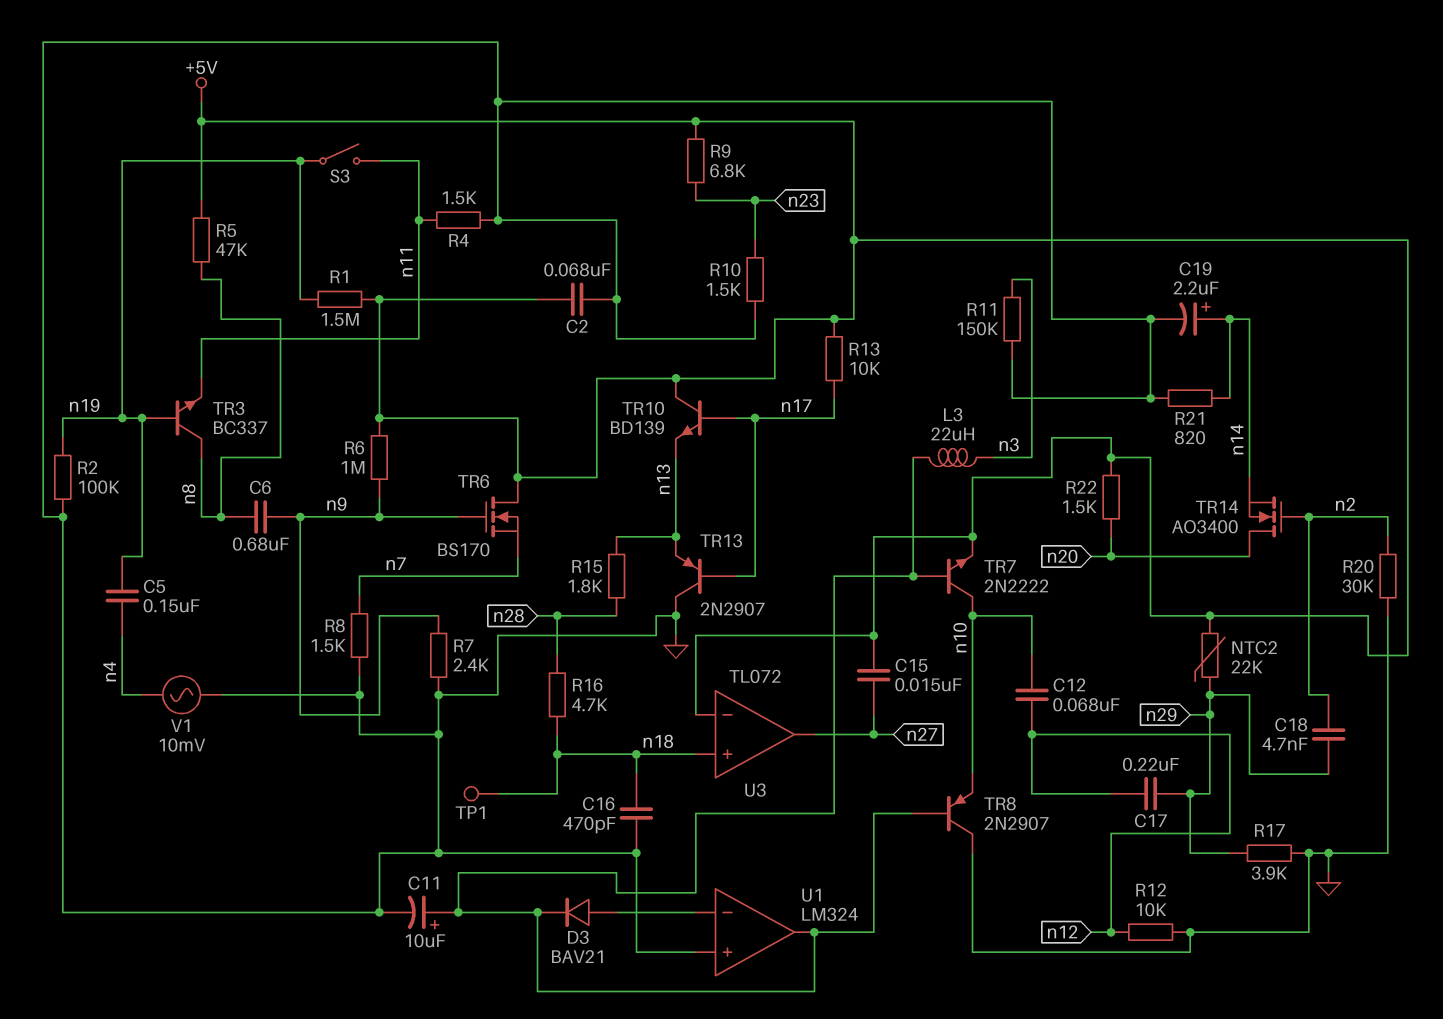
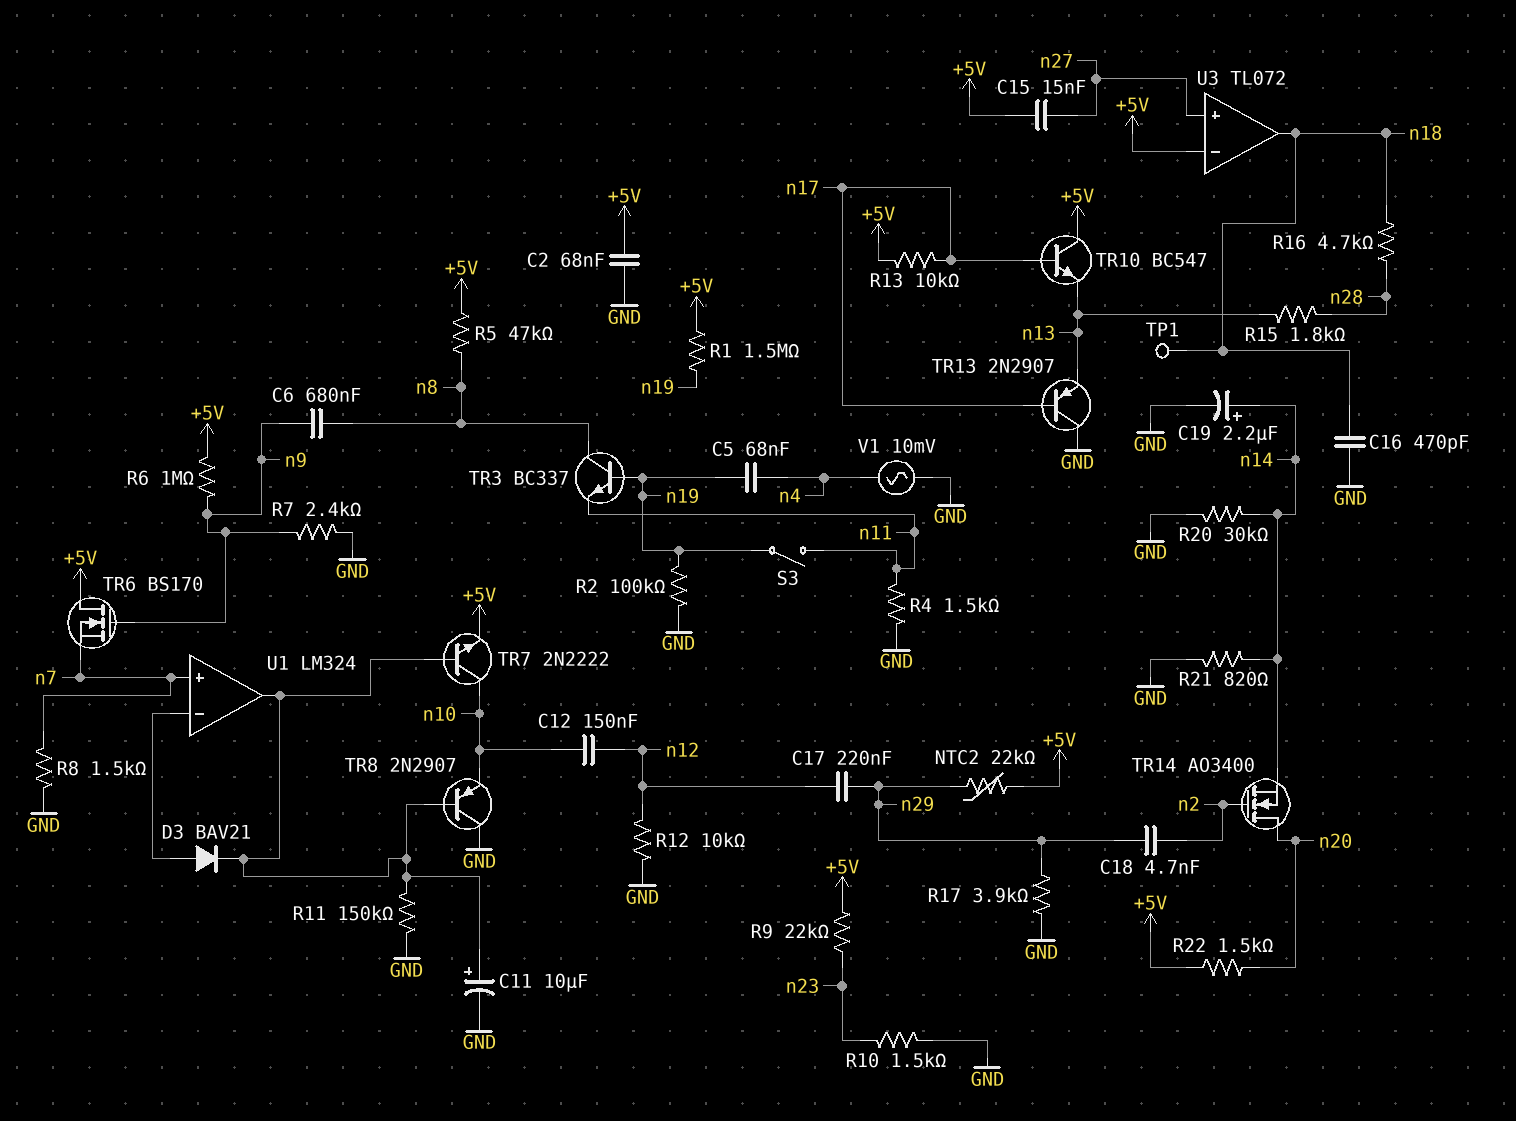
C5: 150nF (n4, n19) -> 68nF (n4, n19)
C12: 68nF (n10, n12) -> 150nF (n10, n12)
L3: 22uH (U1/out, n3) -> none
R9: 6.8k (+5V, n23) -> 22k (+5V, n23)
R11: 150k (GND, n3) -> 150k (GND, U1/out)
R20: 30k (GND, n2) -> 30k (GND, n14)
TR10: NPN BD139 (B n17, C +5V, E n13) -> NPN BC547 (B n17, C +5V, E n13)
U1 pin in+: GND -> n7
U3 pin in+: n18 -> n27
U3 pin out: n27 -> n18

